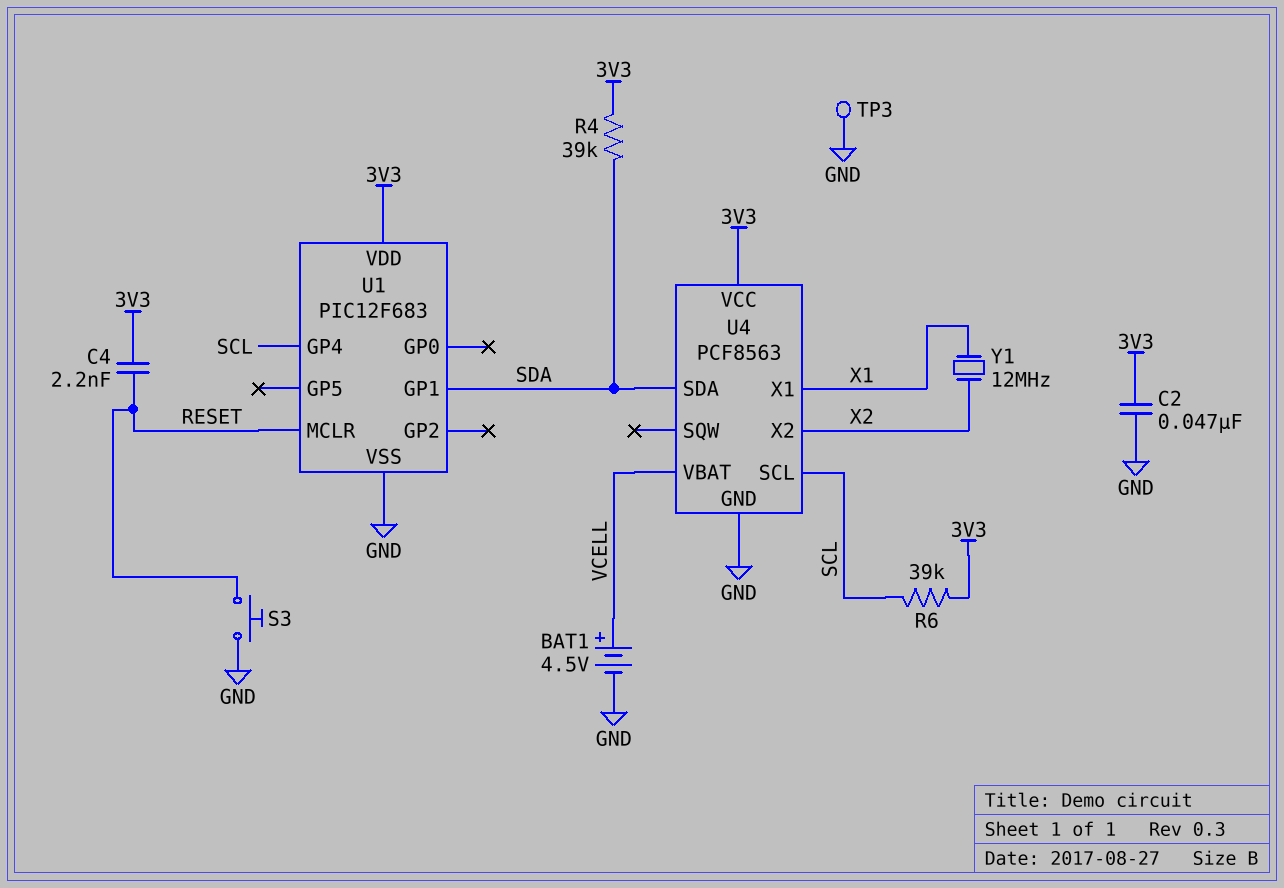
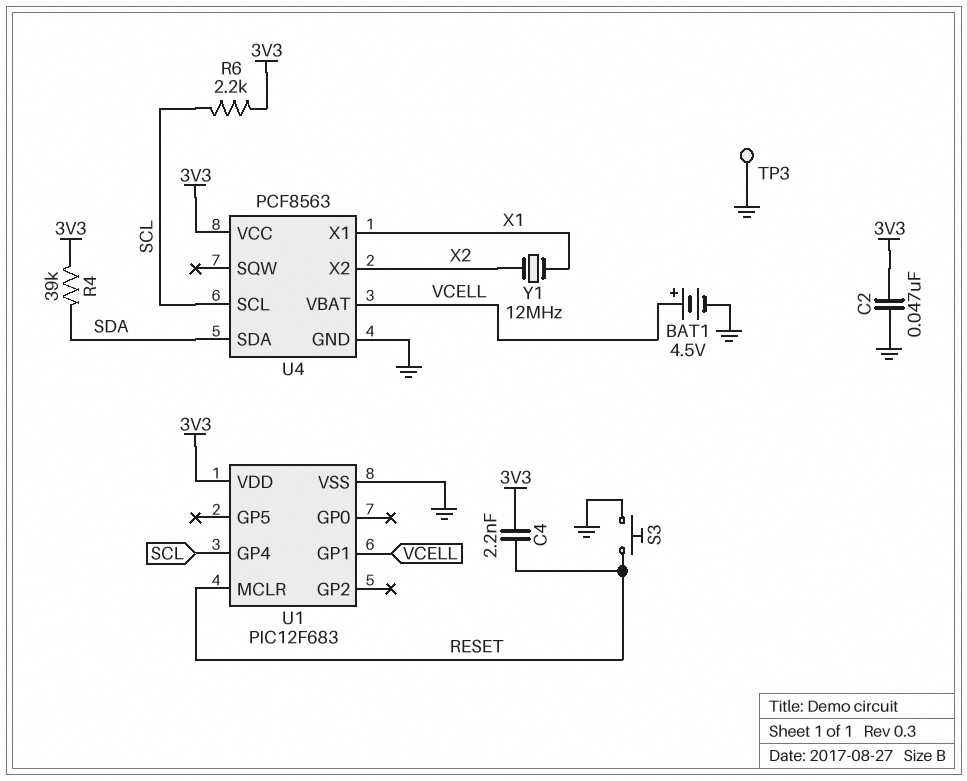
R6: 39k (3V3, SCL) -> 2.2k (3V3, SCL)
U1 pin GP1: SDA -> VCELL

